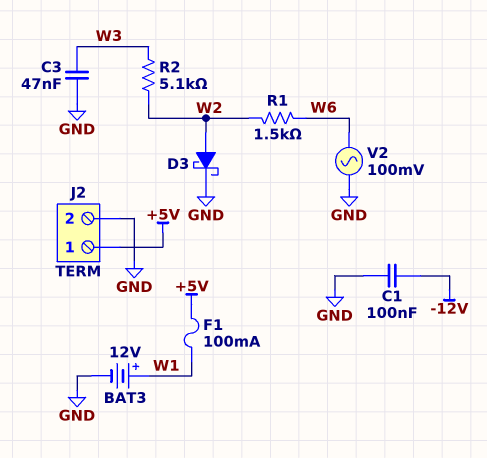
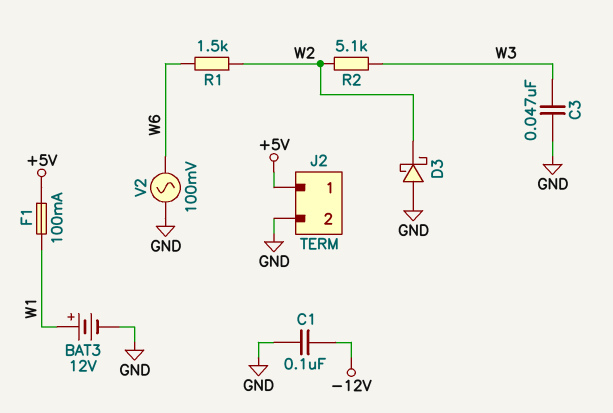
D3: schottky (A W2, K GND) -> schottky (A GND, K W2)

